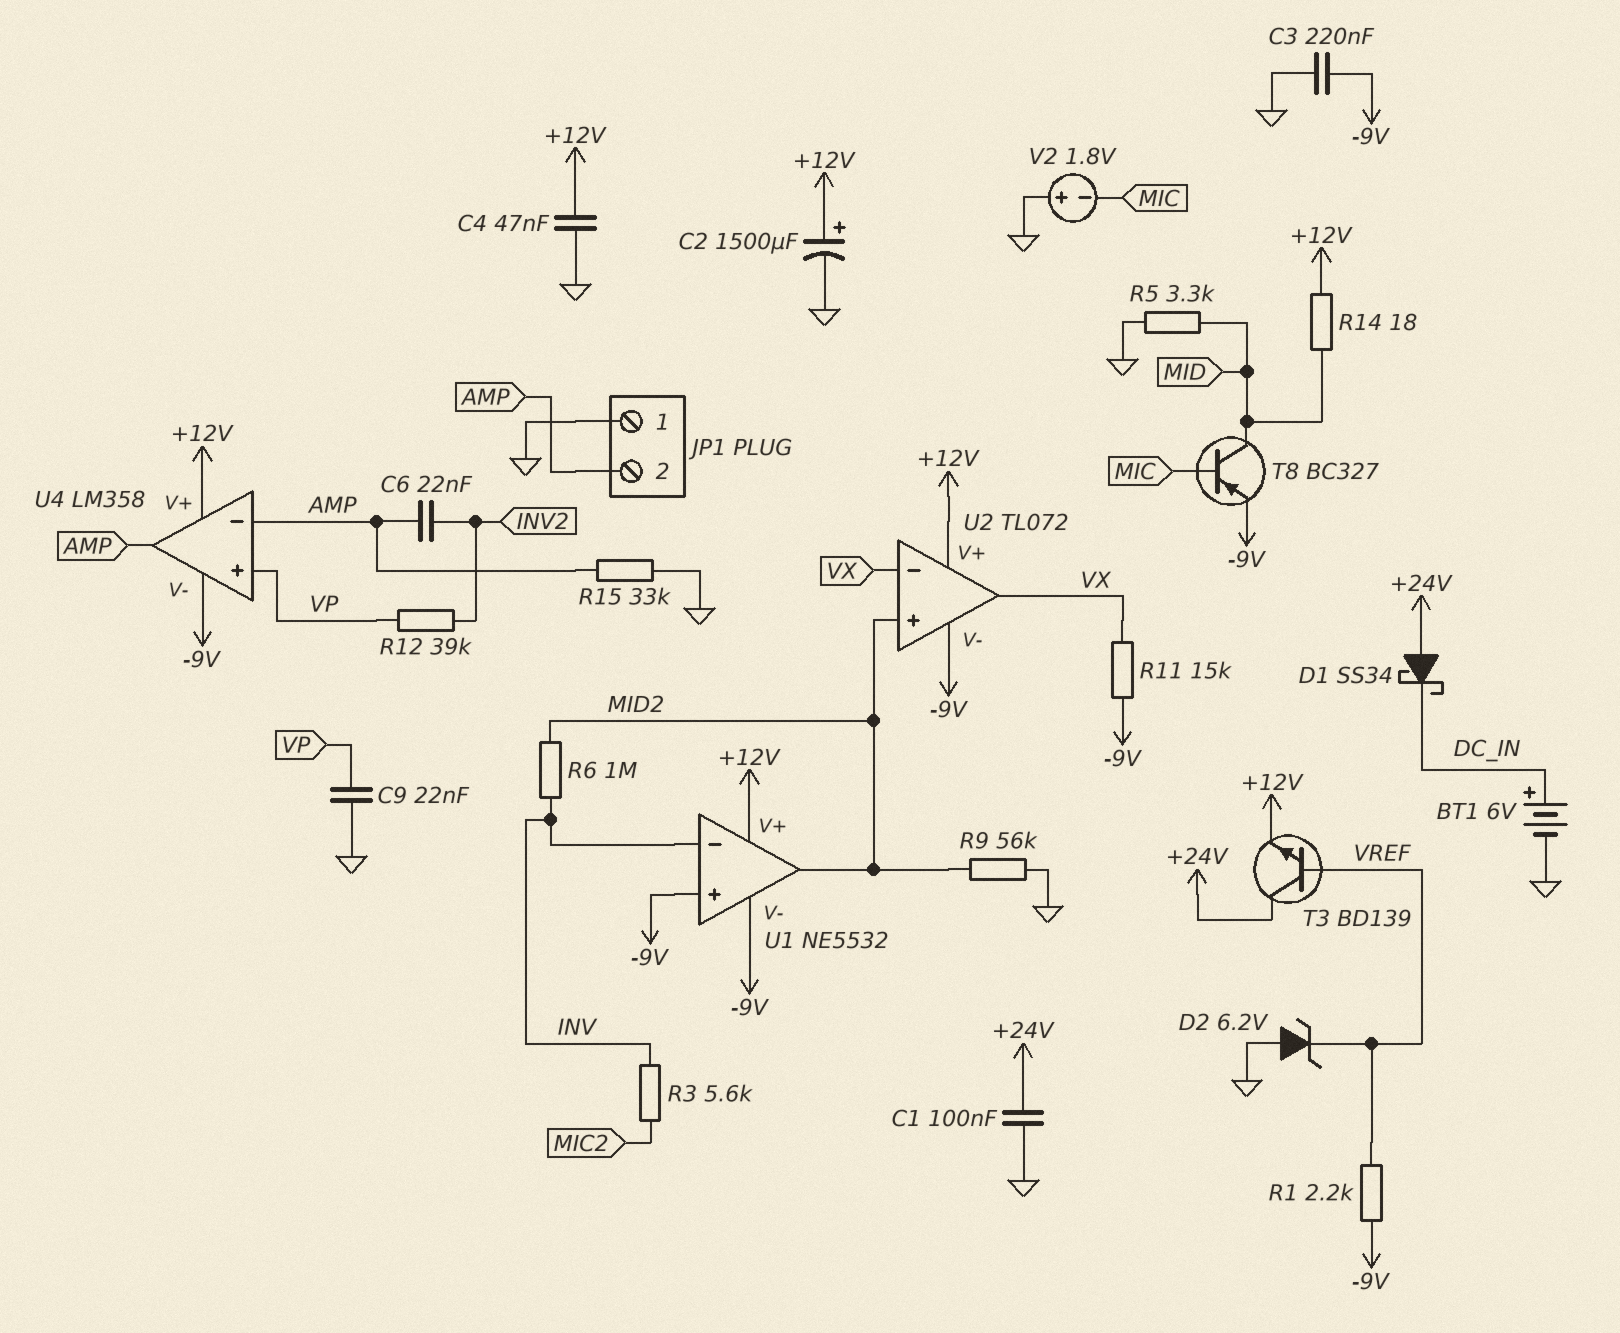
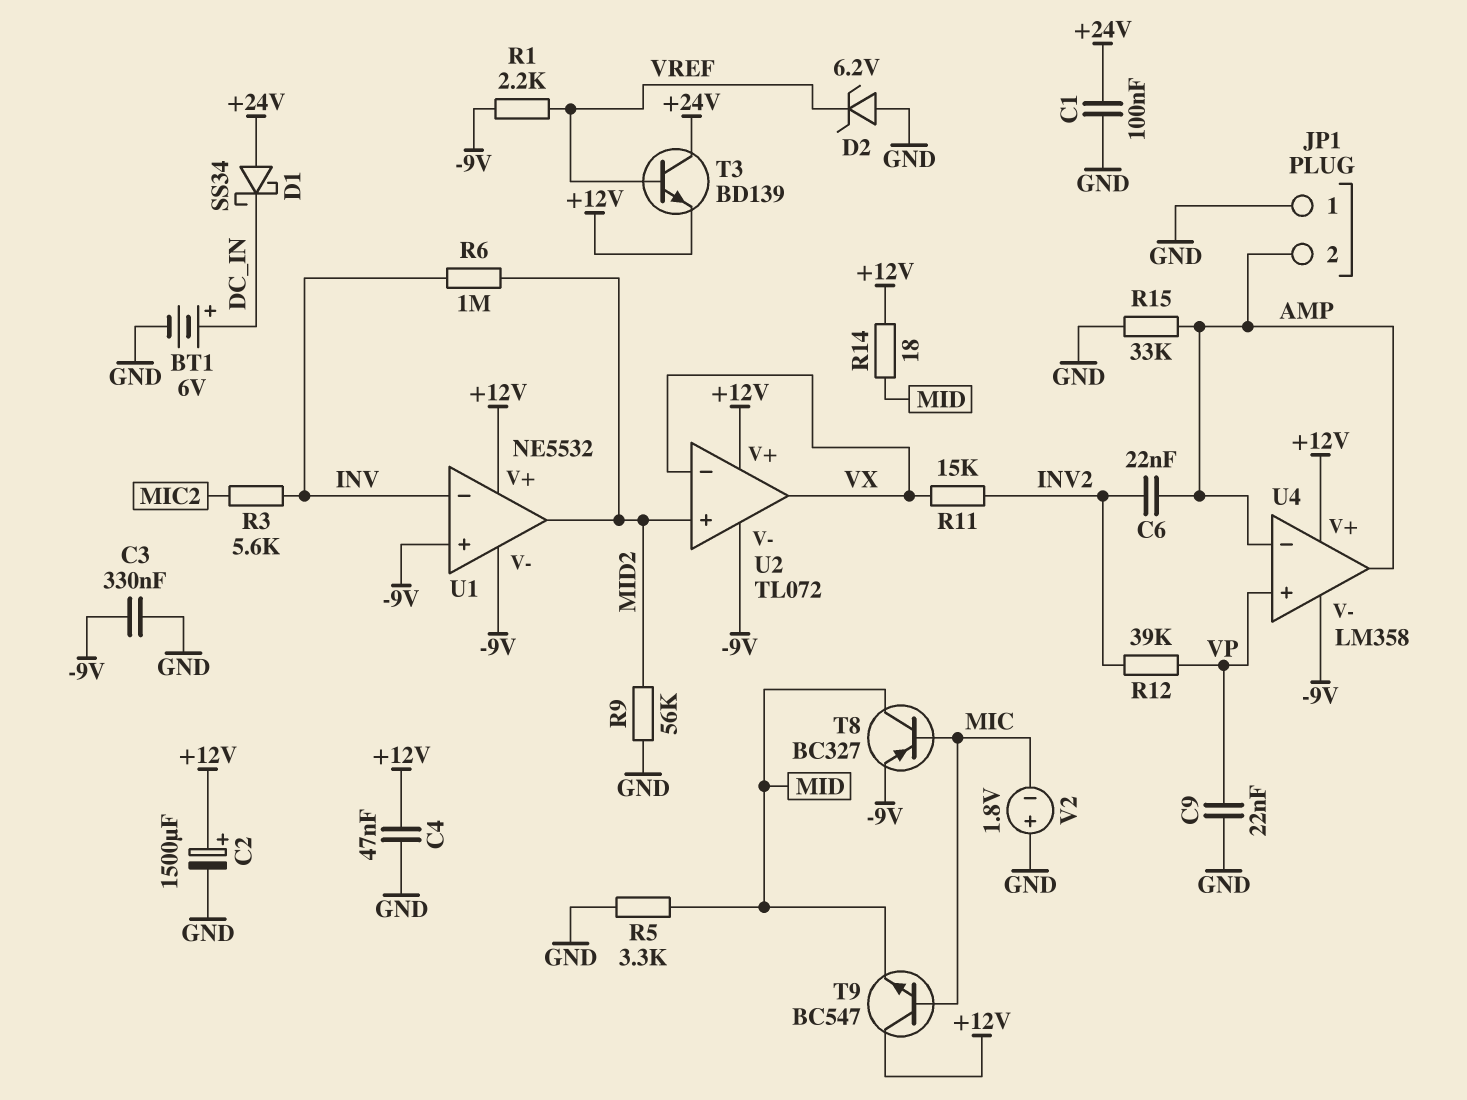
C3: 220nF (-9V, GND) -> 330nF (-9V, GND)
R11: 15k (-9V, VX) -> 15k (INV2, VX)
T9: none -> NPN BC547 (B MIC, C +12V, E MID)

